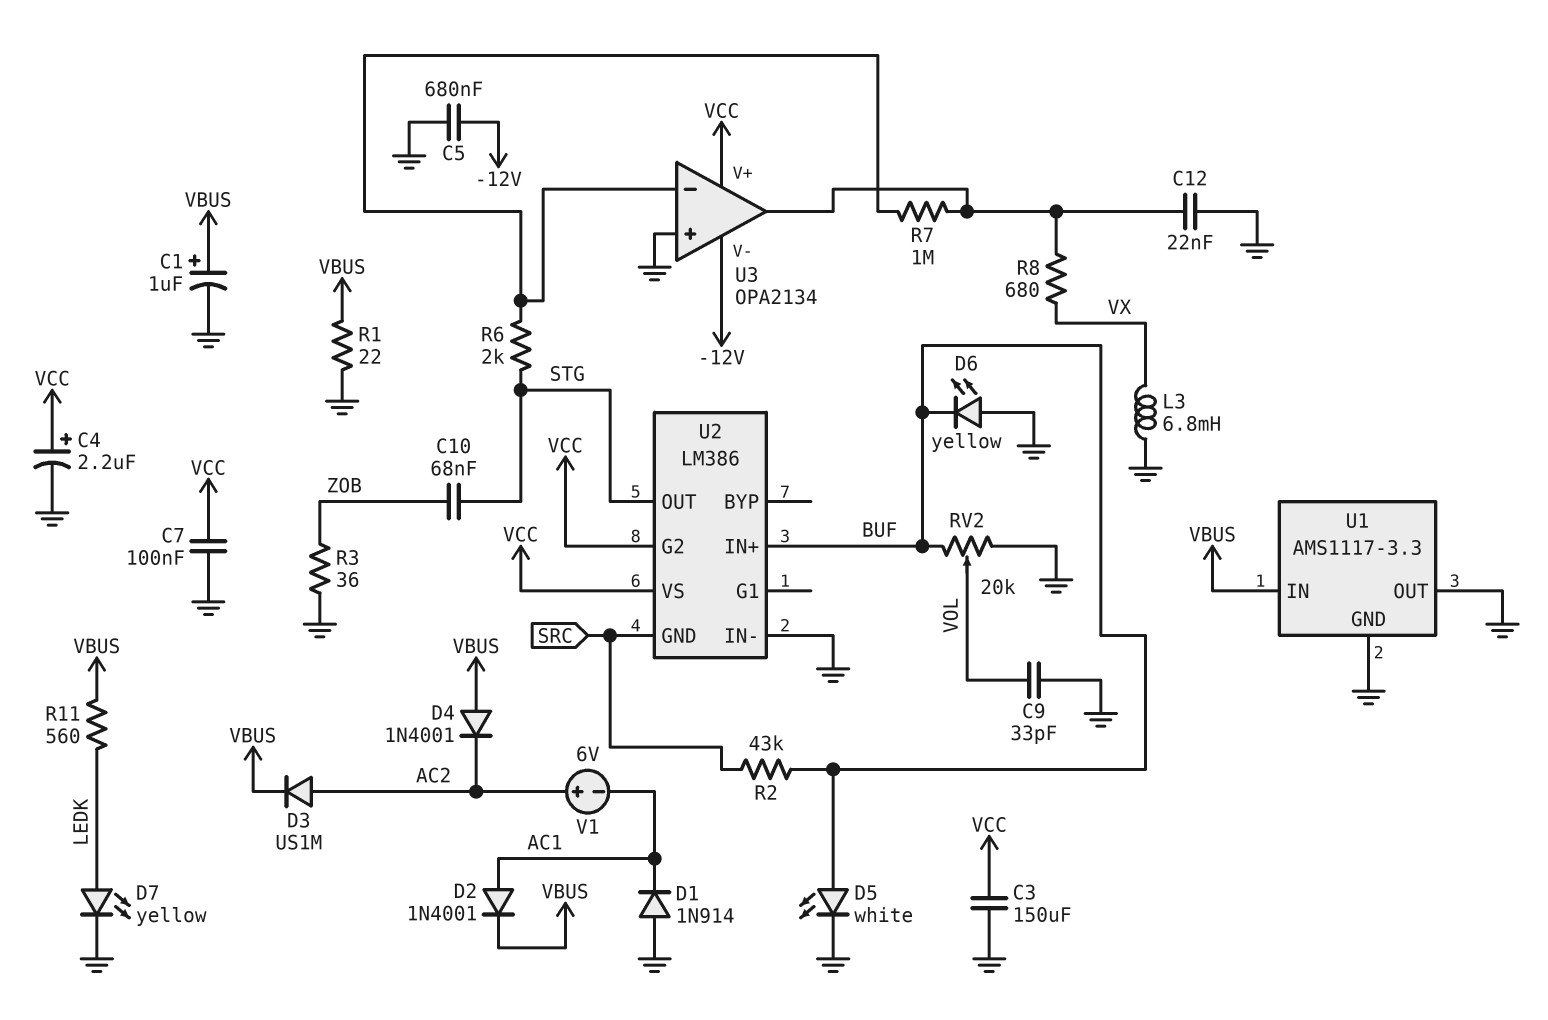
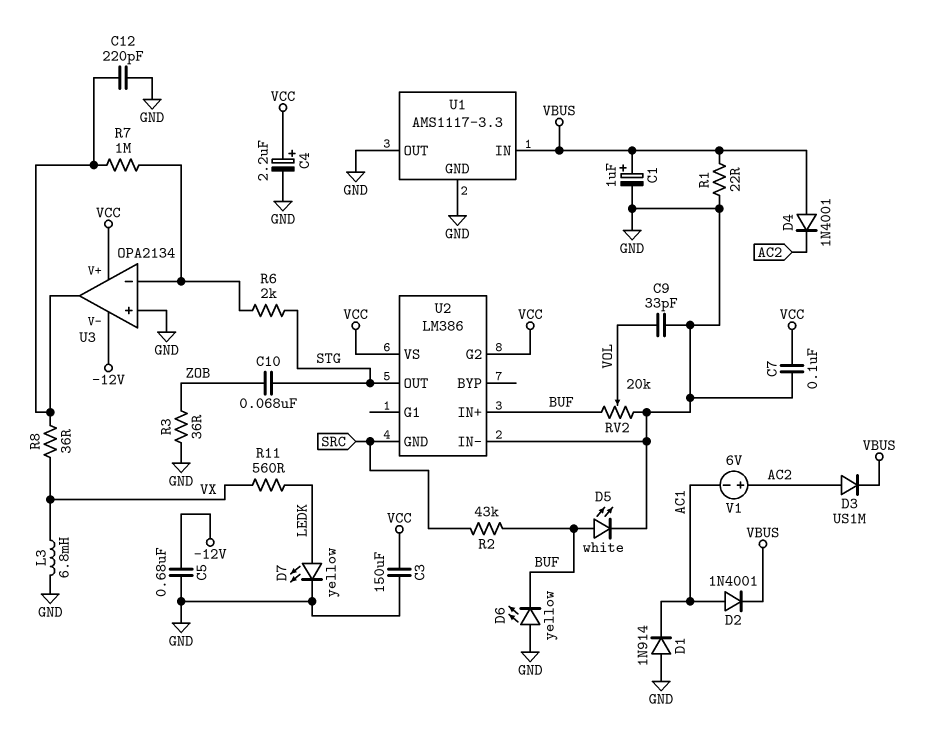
C12: 22nF (GND, U3/out) -> 220pF (GND, U3/out)
R8: 680 (U3/out, VX) -> 36 (U3/out, VX)
R11: 560 (LEDK, VBUS) -> 560 (LEDK, VX)

